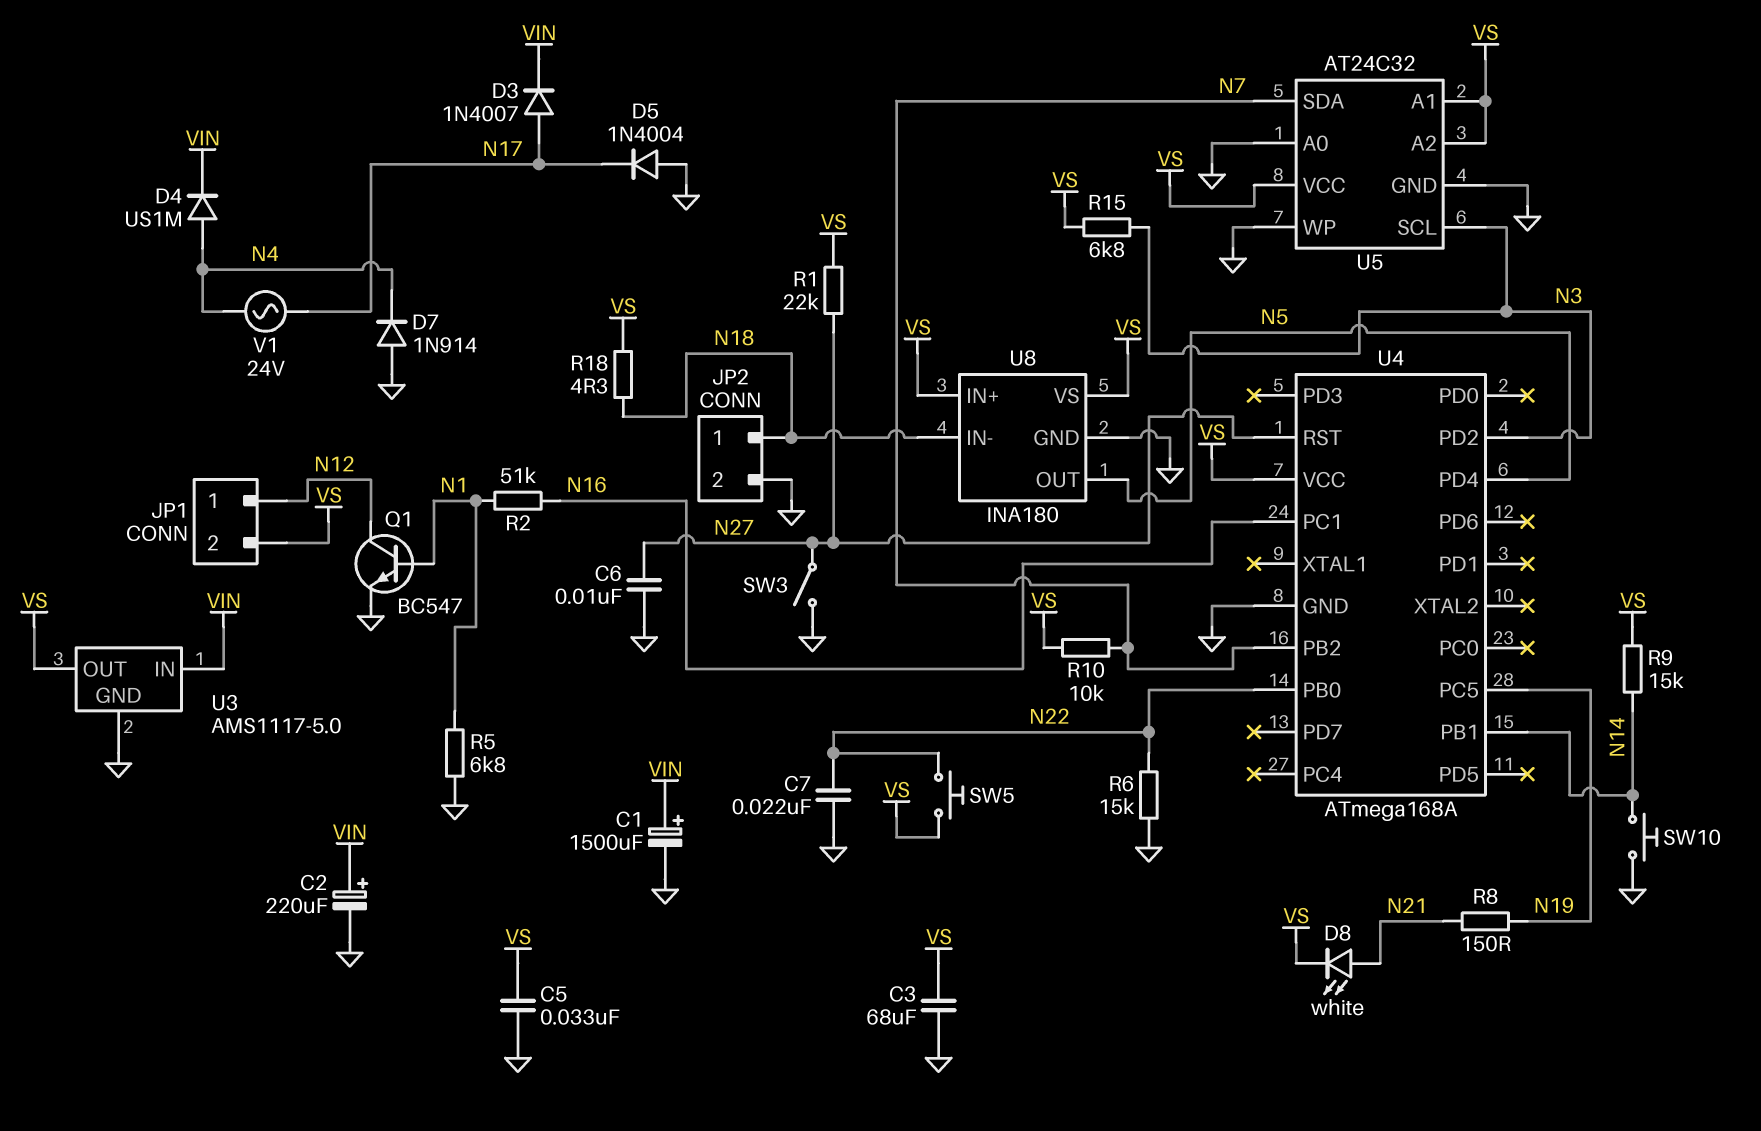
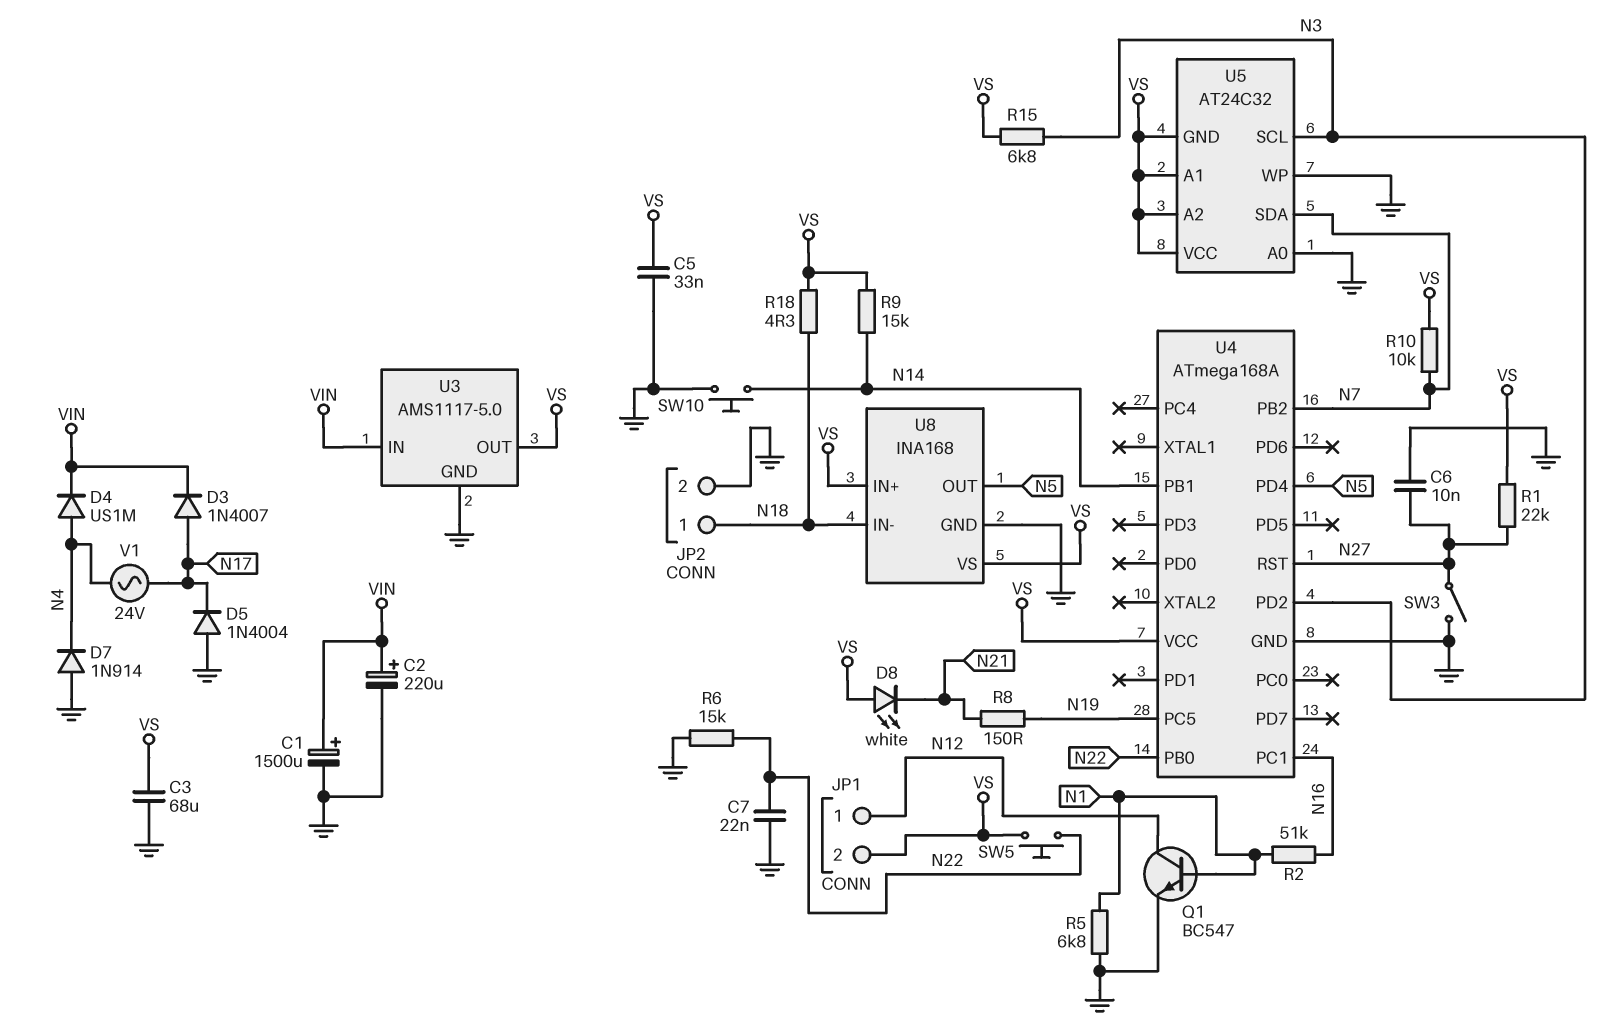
D8: LED white (A N21, K VS) -> LED white (A VS, K N21)
U5 pin GND: GND -> VS
U8: INA180 -> INA168

